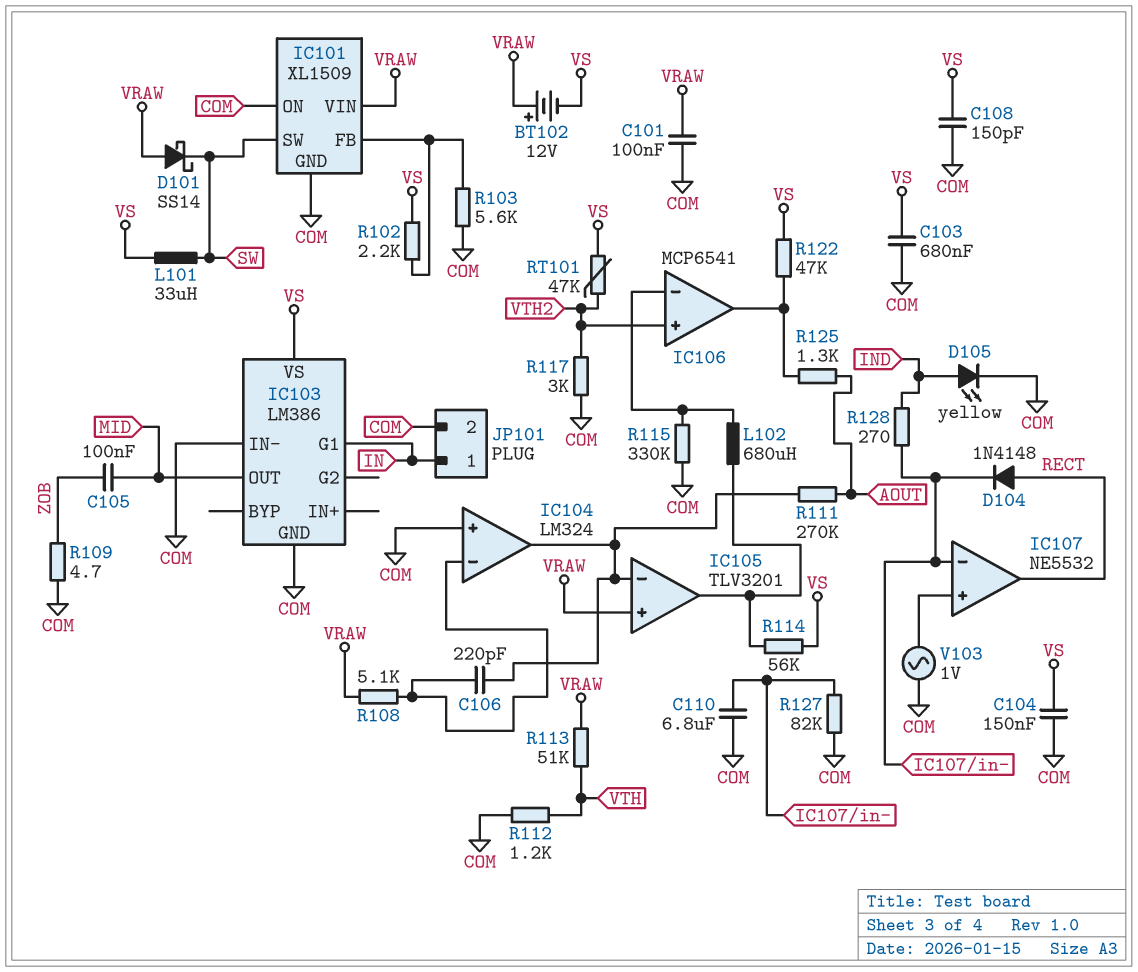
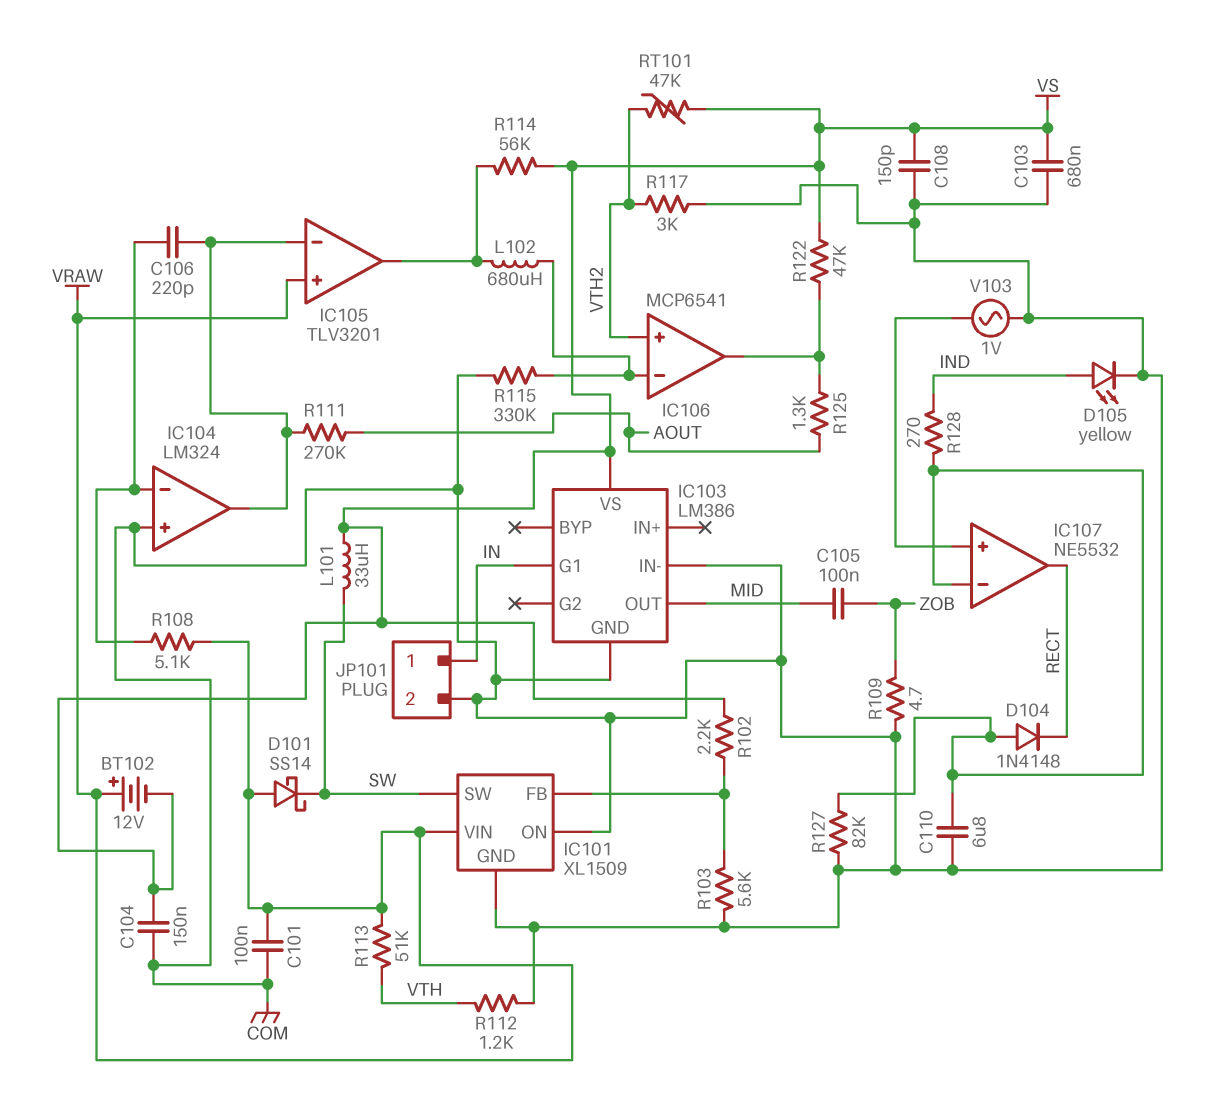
D104: diode 1N4148 (A RECT, K IC107/in-) -> diode 1N4148 (A IC107/in-, K RECT)

